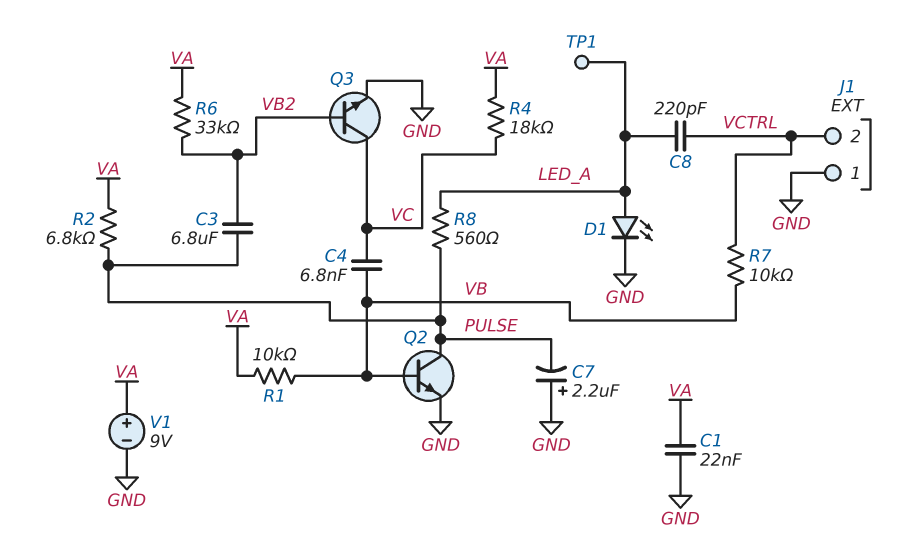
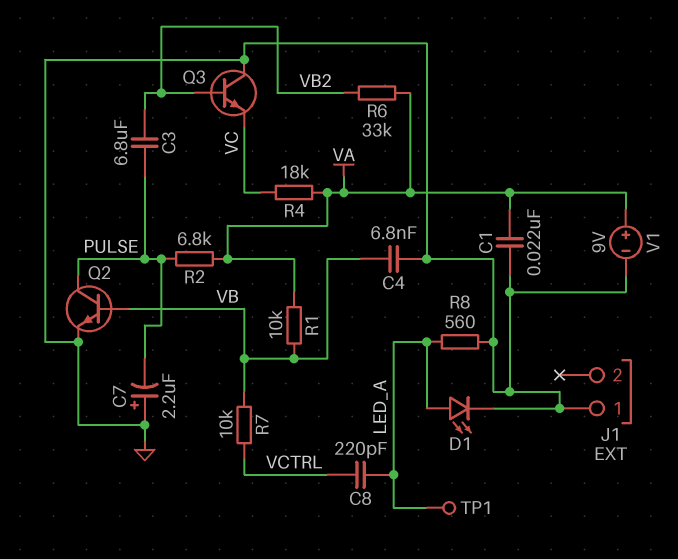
C4: 6.8nF (VB, VC) -> 6.8nF (GND, VB)
J1 pin 2: VCTRL -> none
Q3: NPN (B VB2, C VC, E GND) -> NPN (B VB2, C GND, E VC)
R8: 560 (LED_A, PULSE) -> 560 (GND, LED_A)

